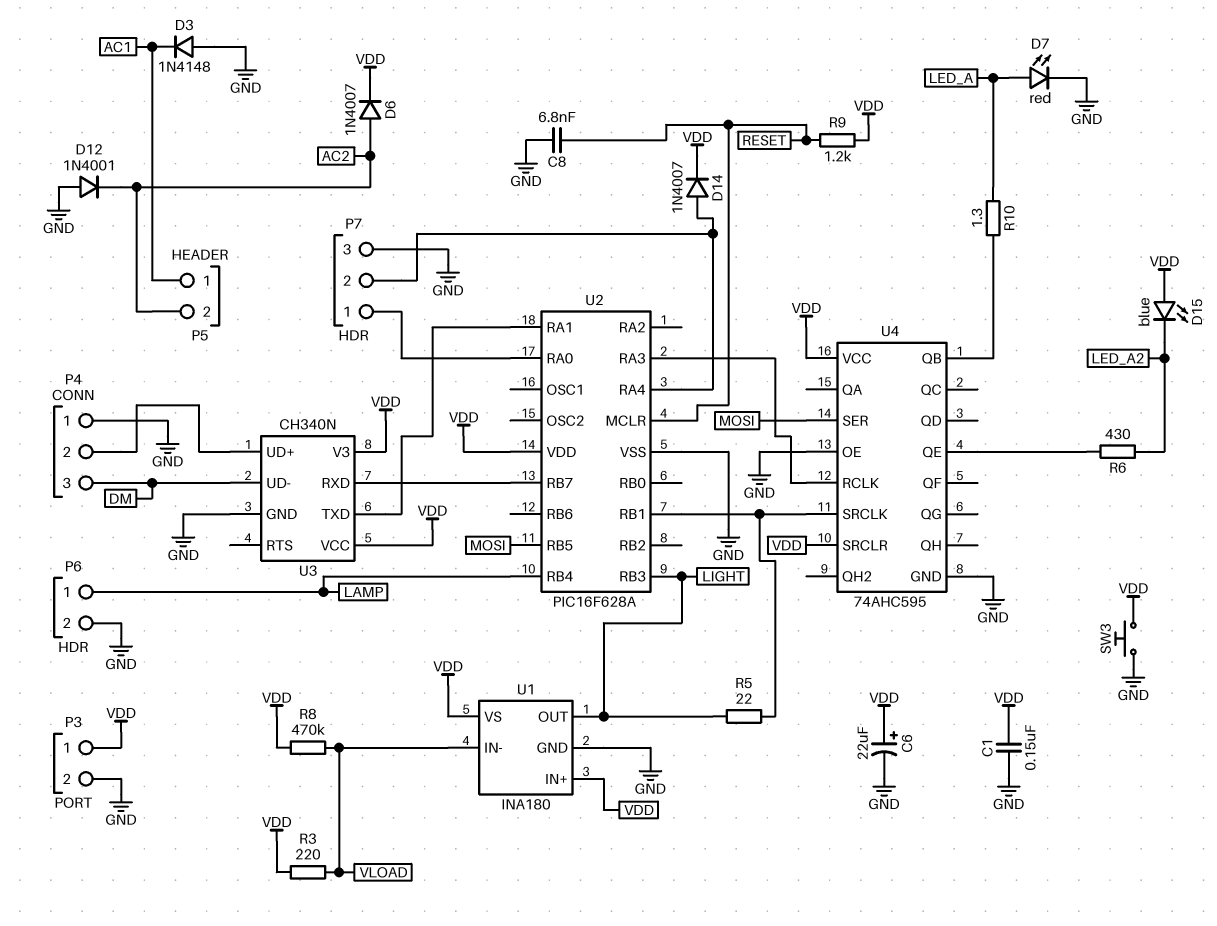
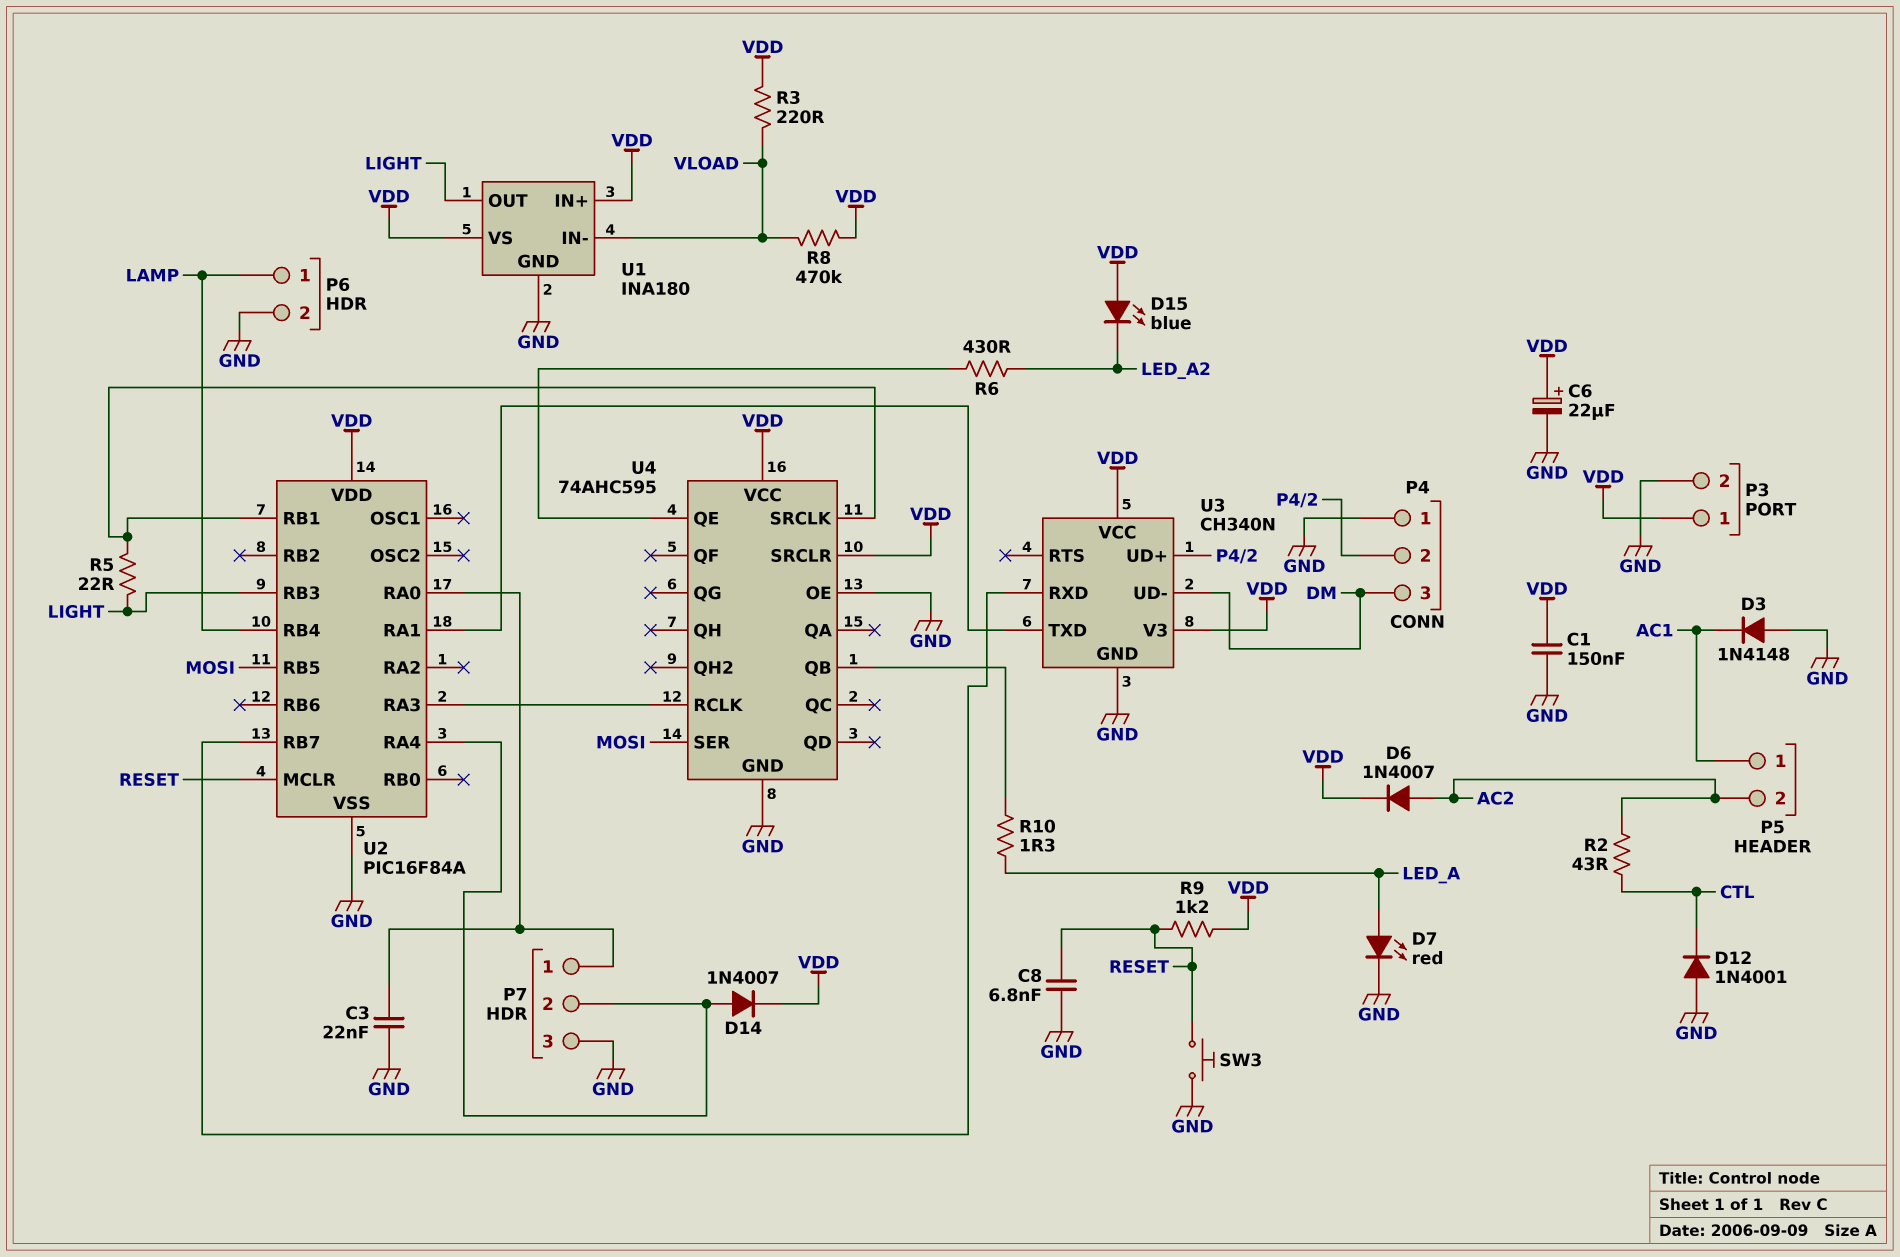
C3: none -> 22nF (GND, P7/1)
D12: diode 1N4001 (A GND, K AC2) -> diode 1N4001 (A GND, K CTL)
R2: none -> 43 (AC2, CTL)
SW3: button (GND, VDD) -> button (GND, RESET)
U2: PIC16F628A -> PIC16F84A

